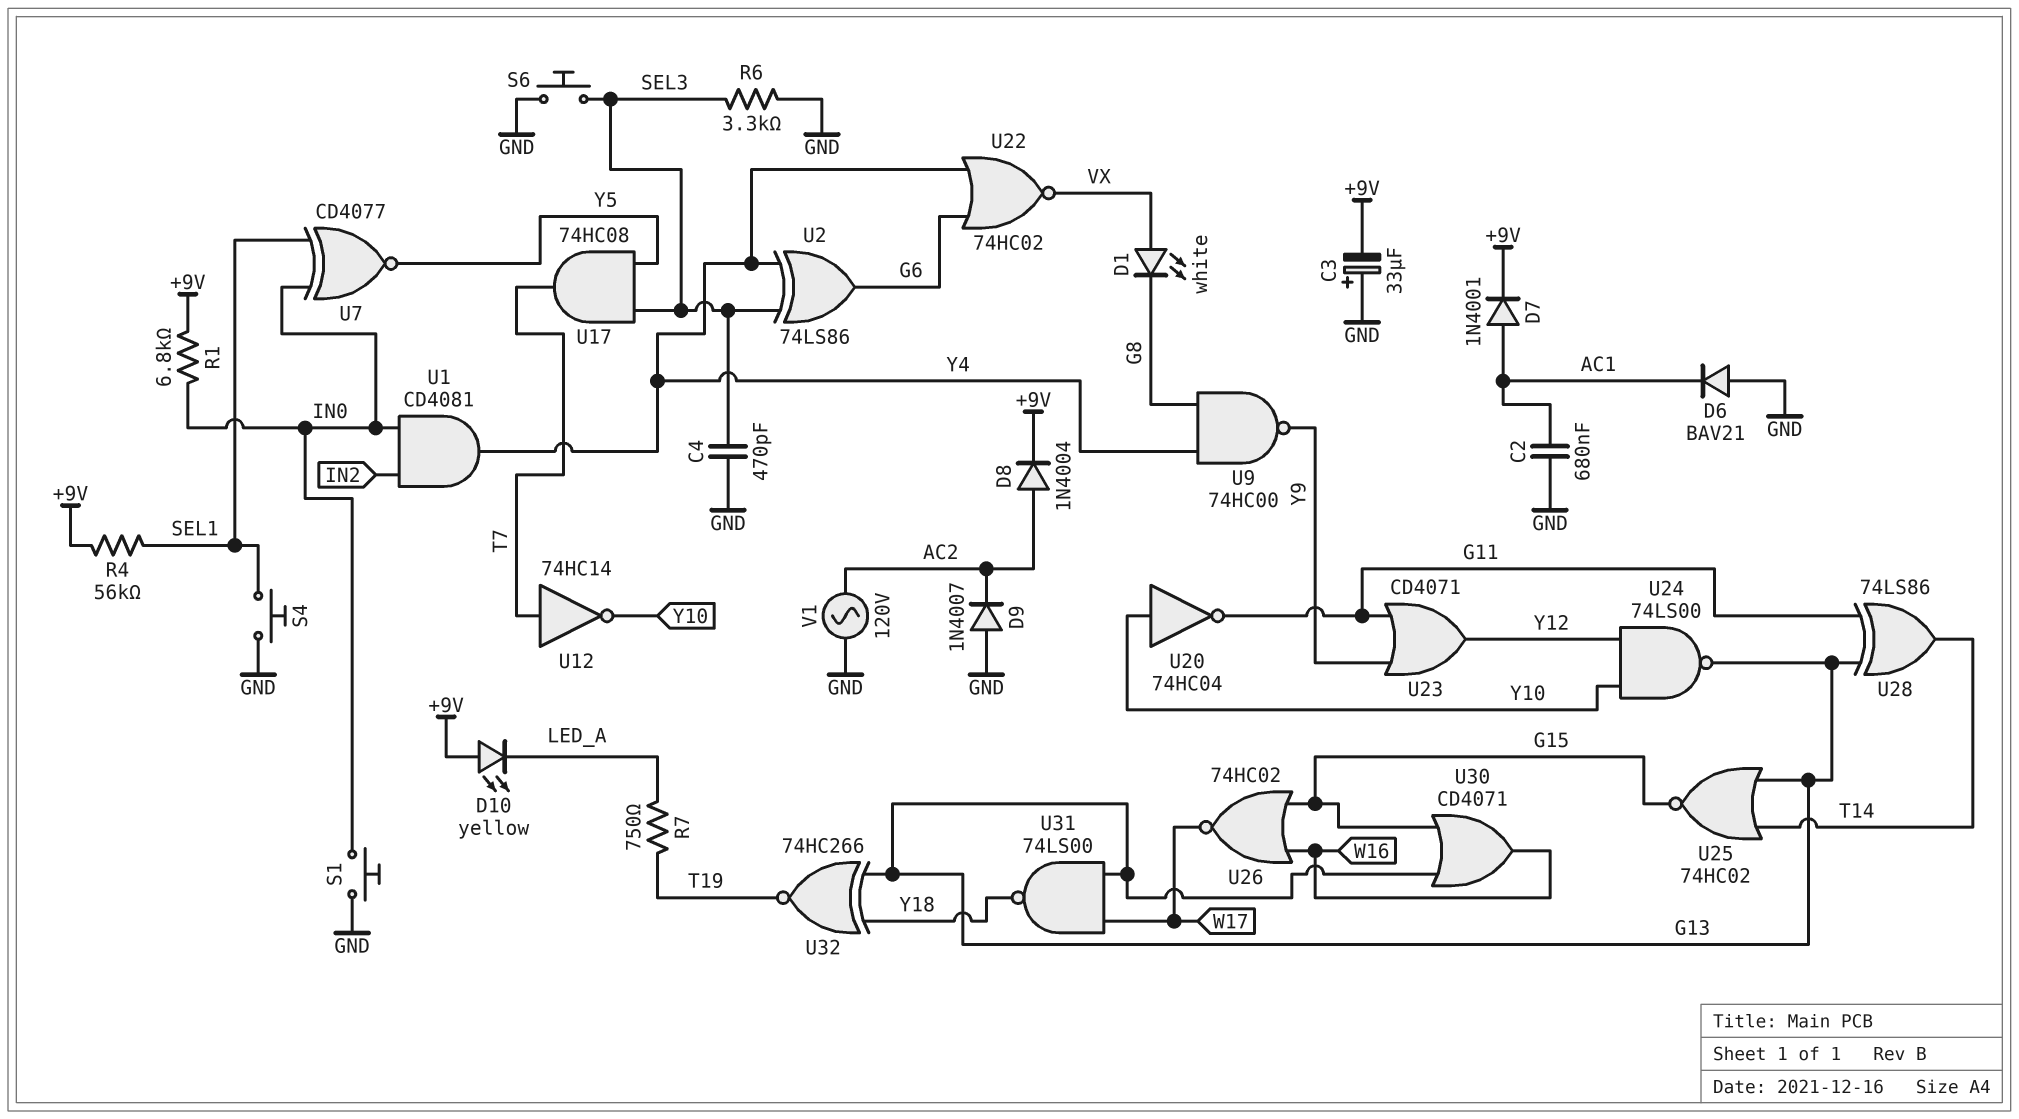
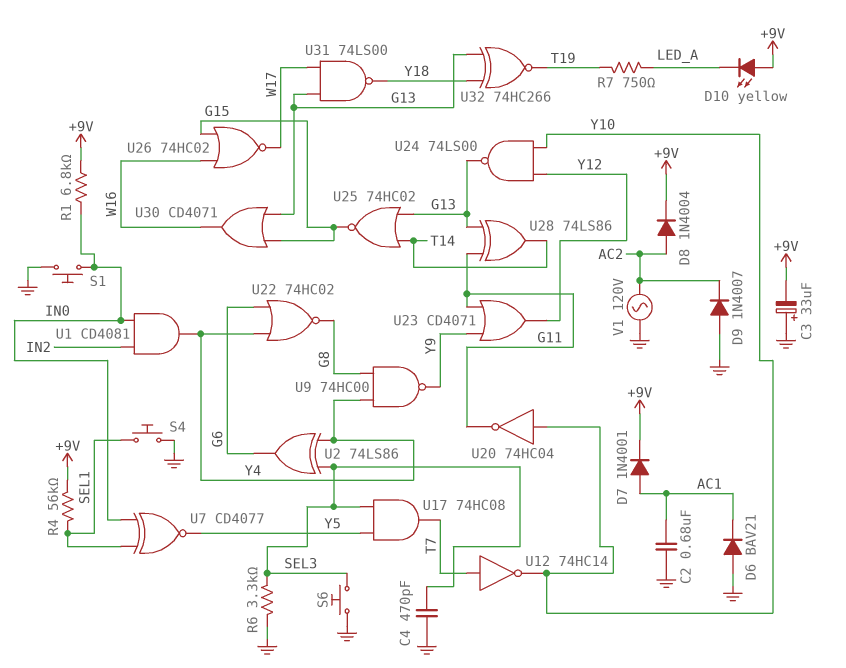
D1: LED white (A VX, K G8) -> none
U22: NOR 74HC02 (in G6, in Y4, out VX) -> NOR 74HC02 (in G6, in Y4, out G8)

